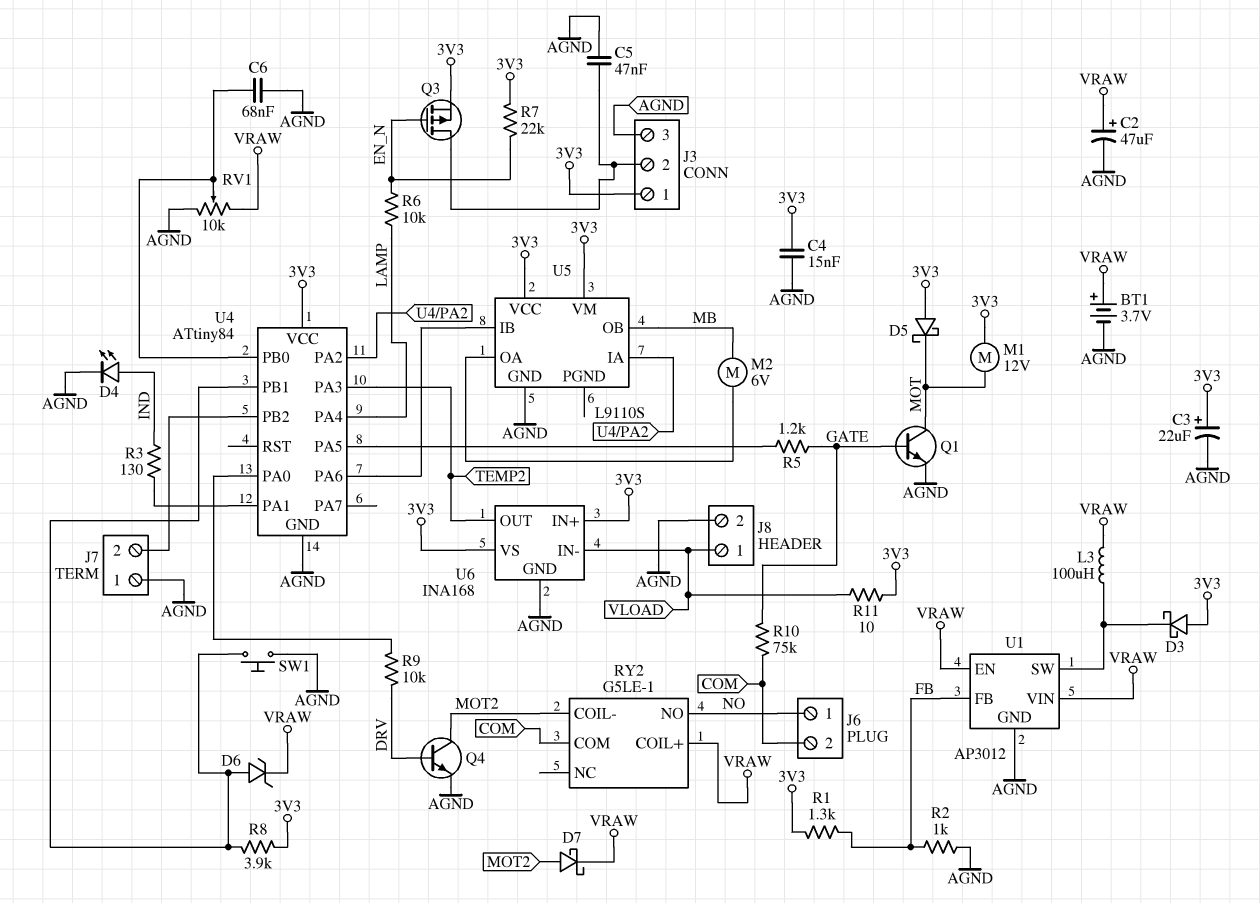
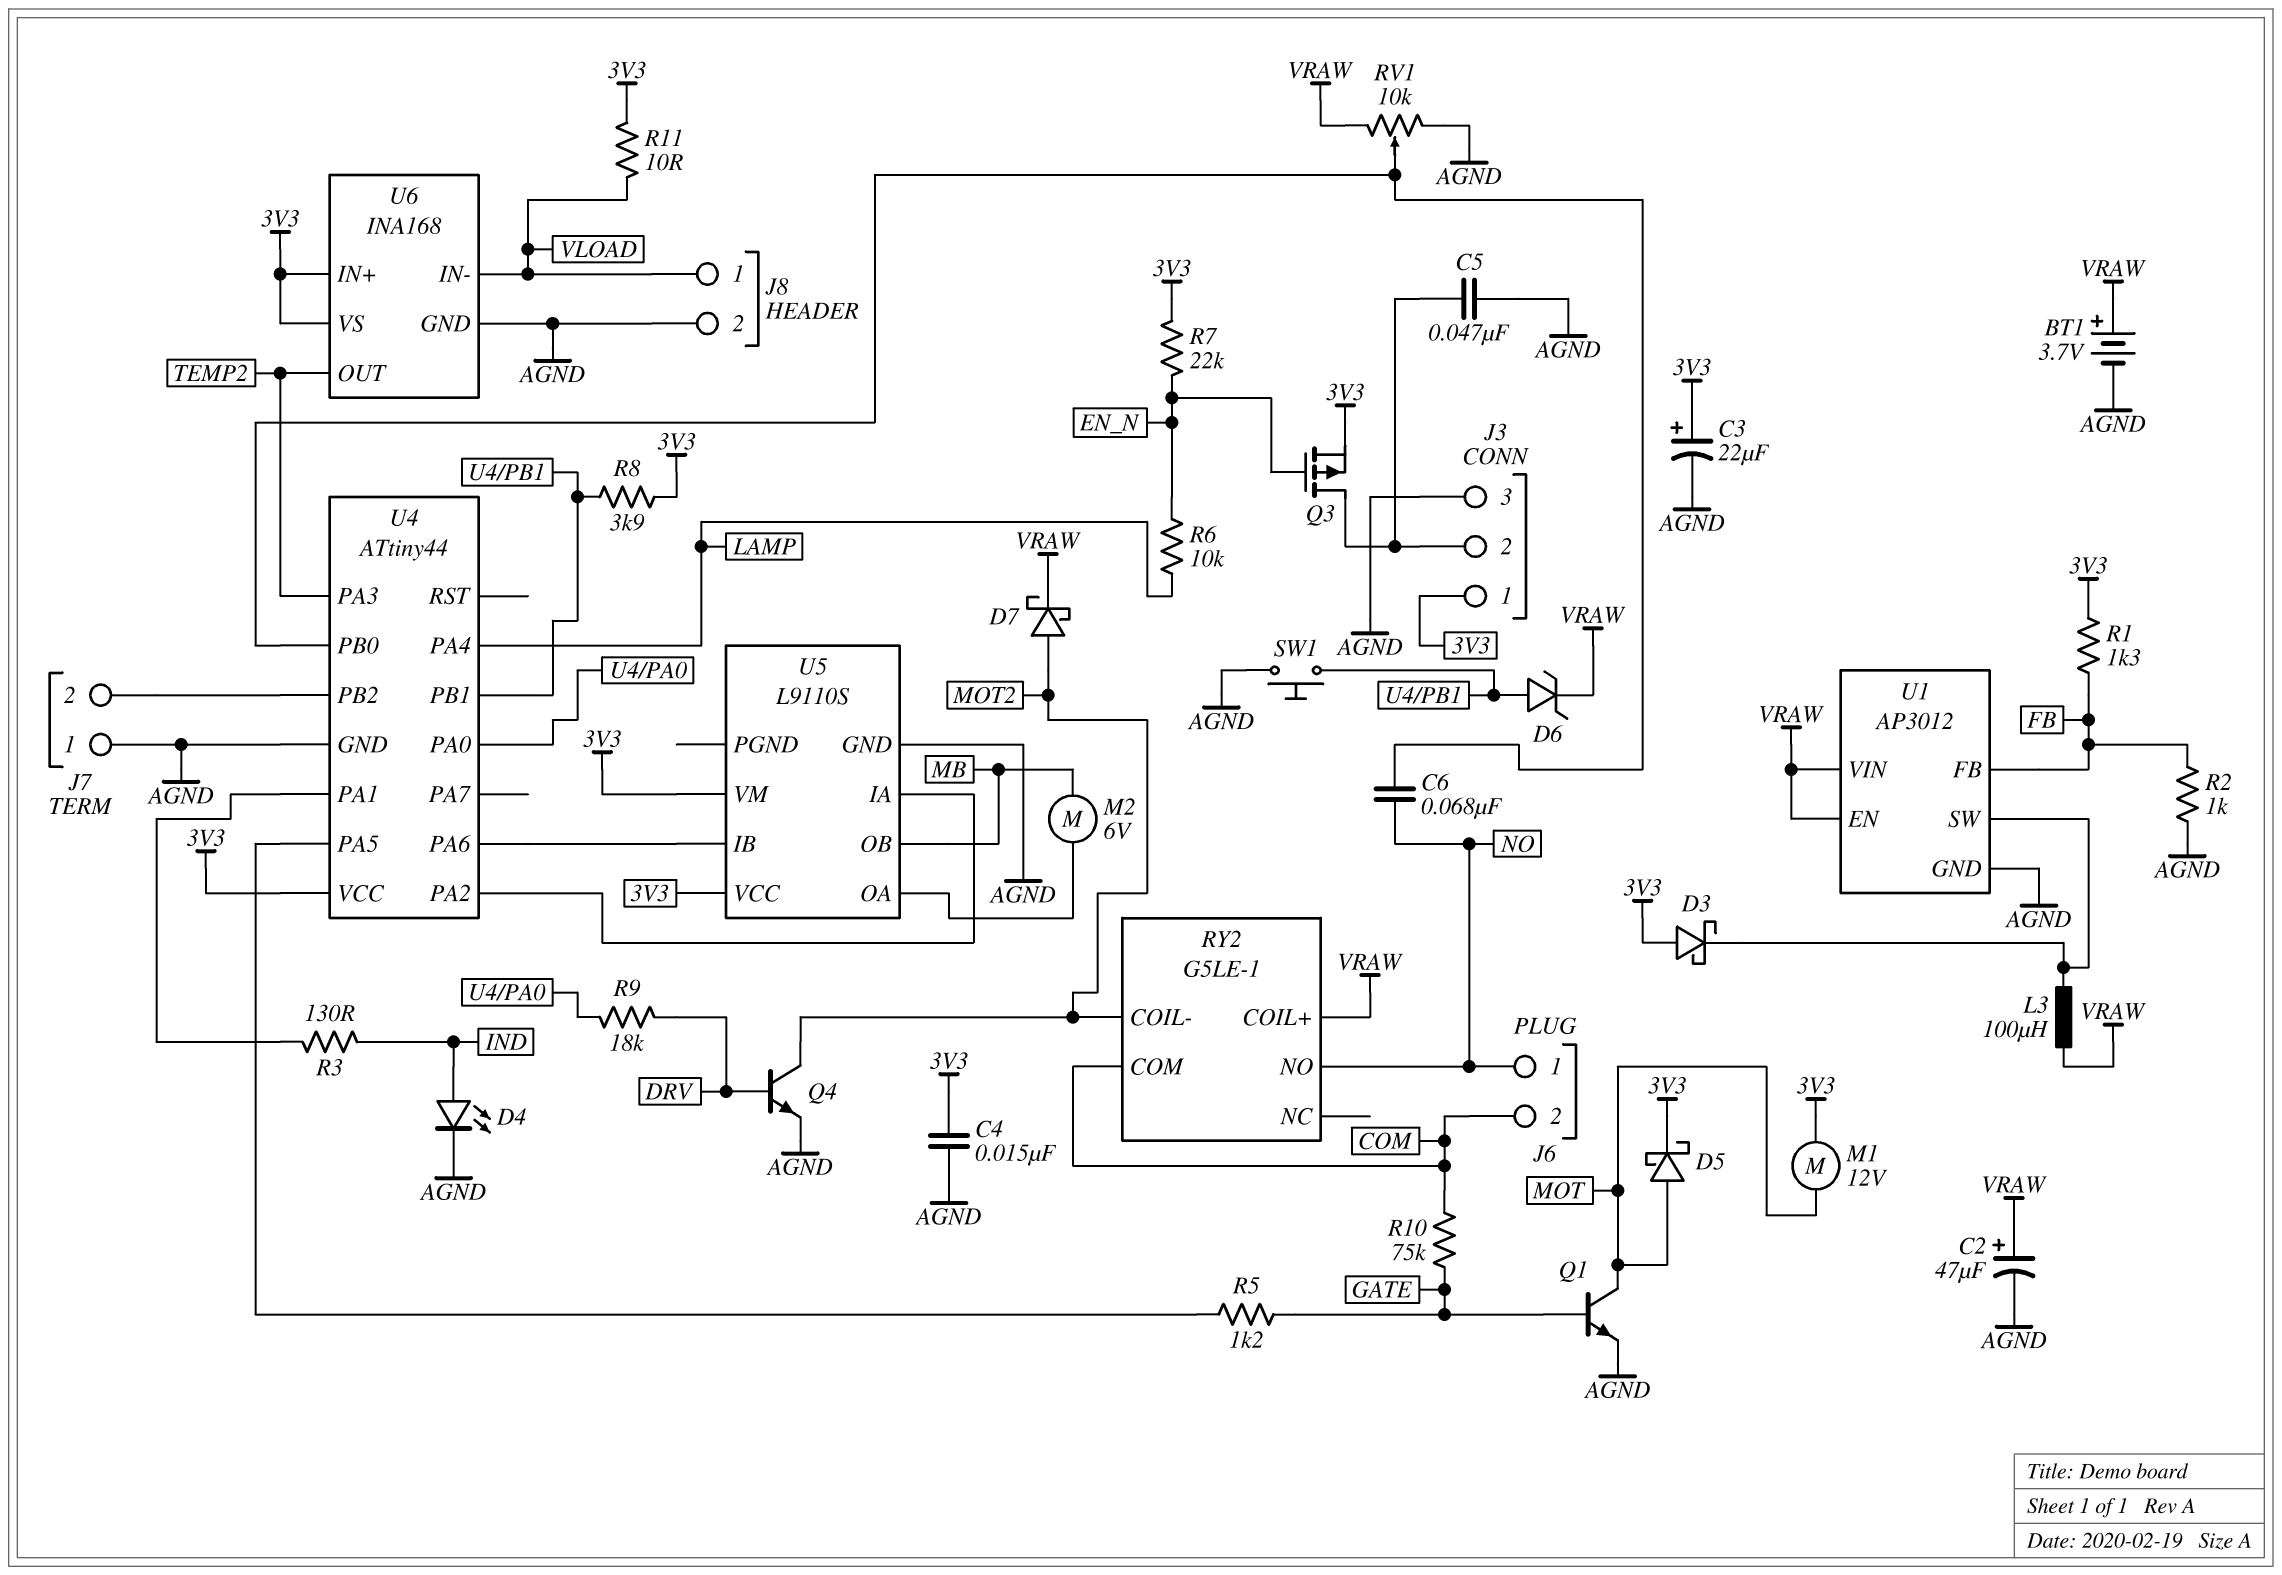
C6: 68nF (AGND, U4/PB0) -> 68nF (NO, U4/PB0)
D5: schottky (A 3V3, K MOT) -> schottky (A MOT, K 3V3)
R9: 10k (DRV, U4/PA0) -> 18k (DRV, U4/PA0)
U4: ATtiny84 -> ATtiny44

